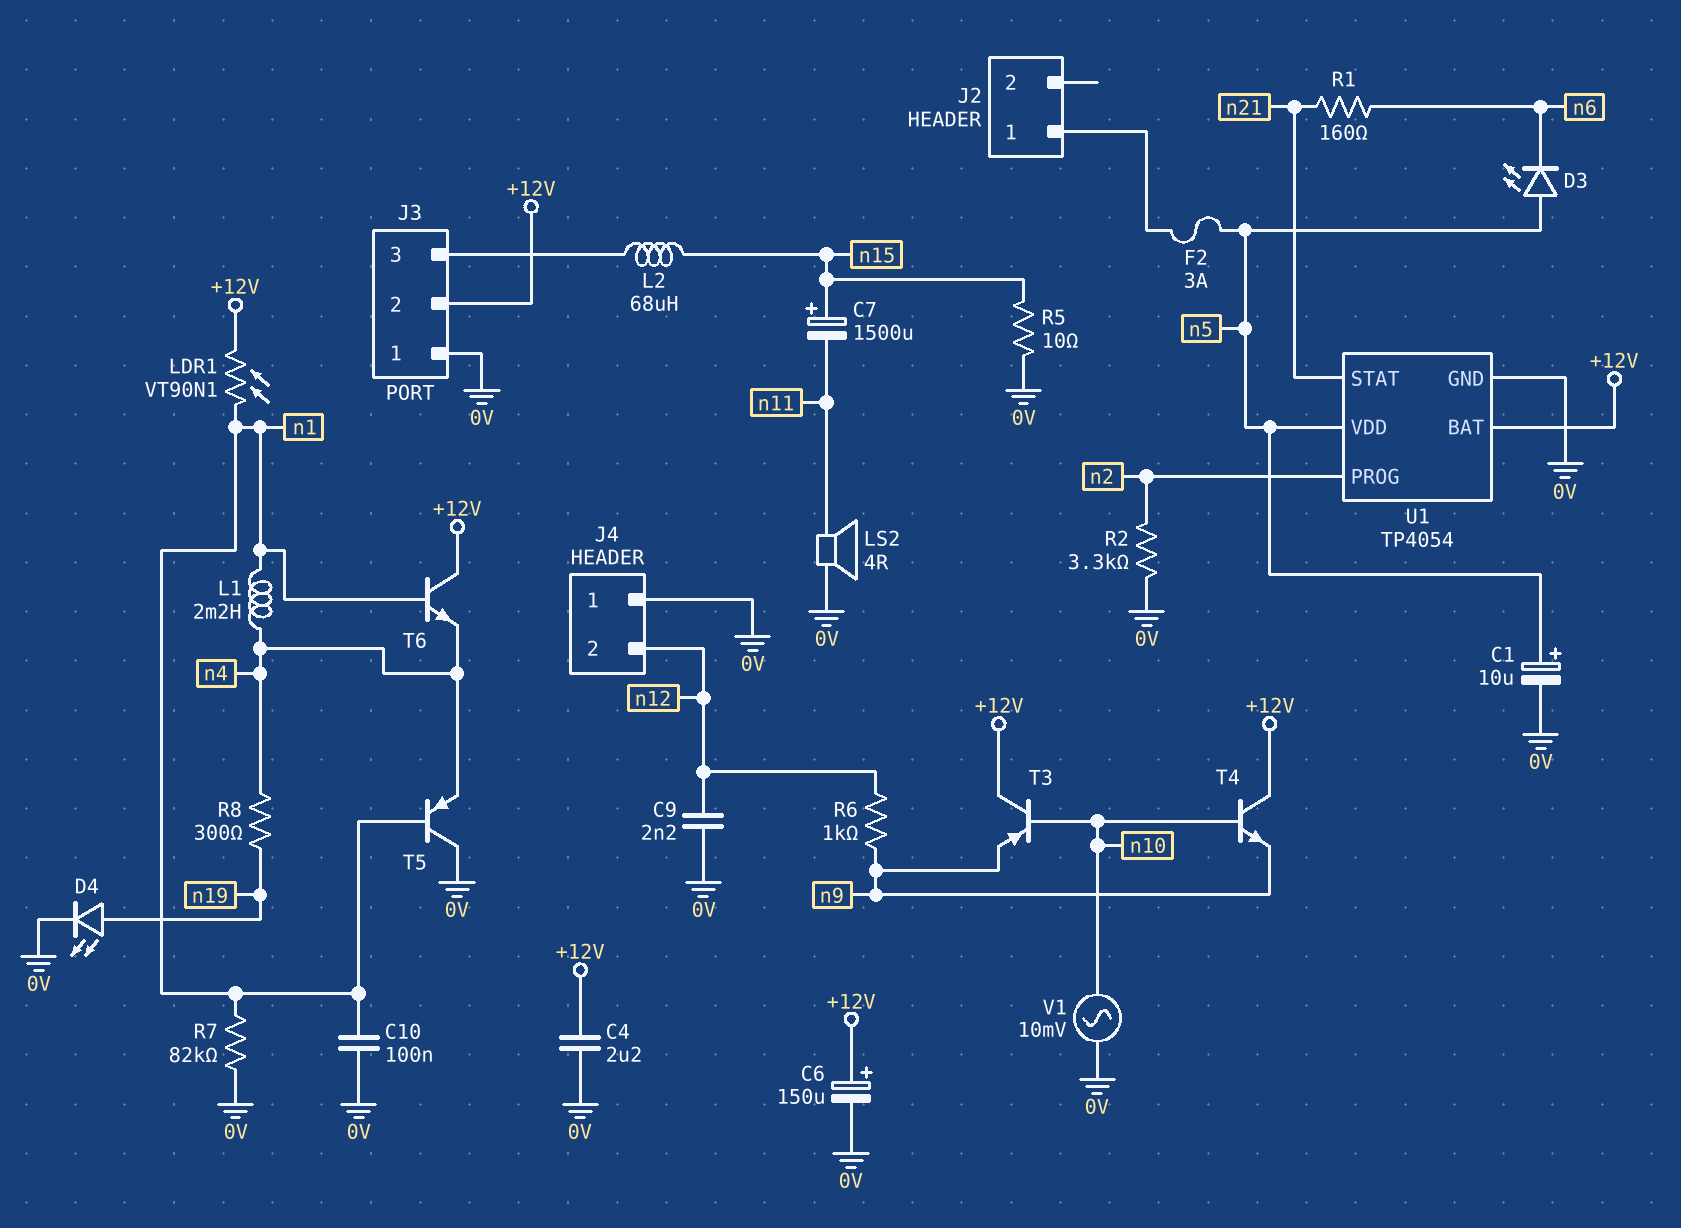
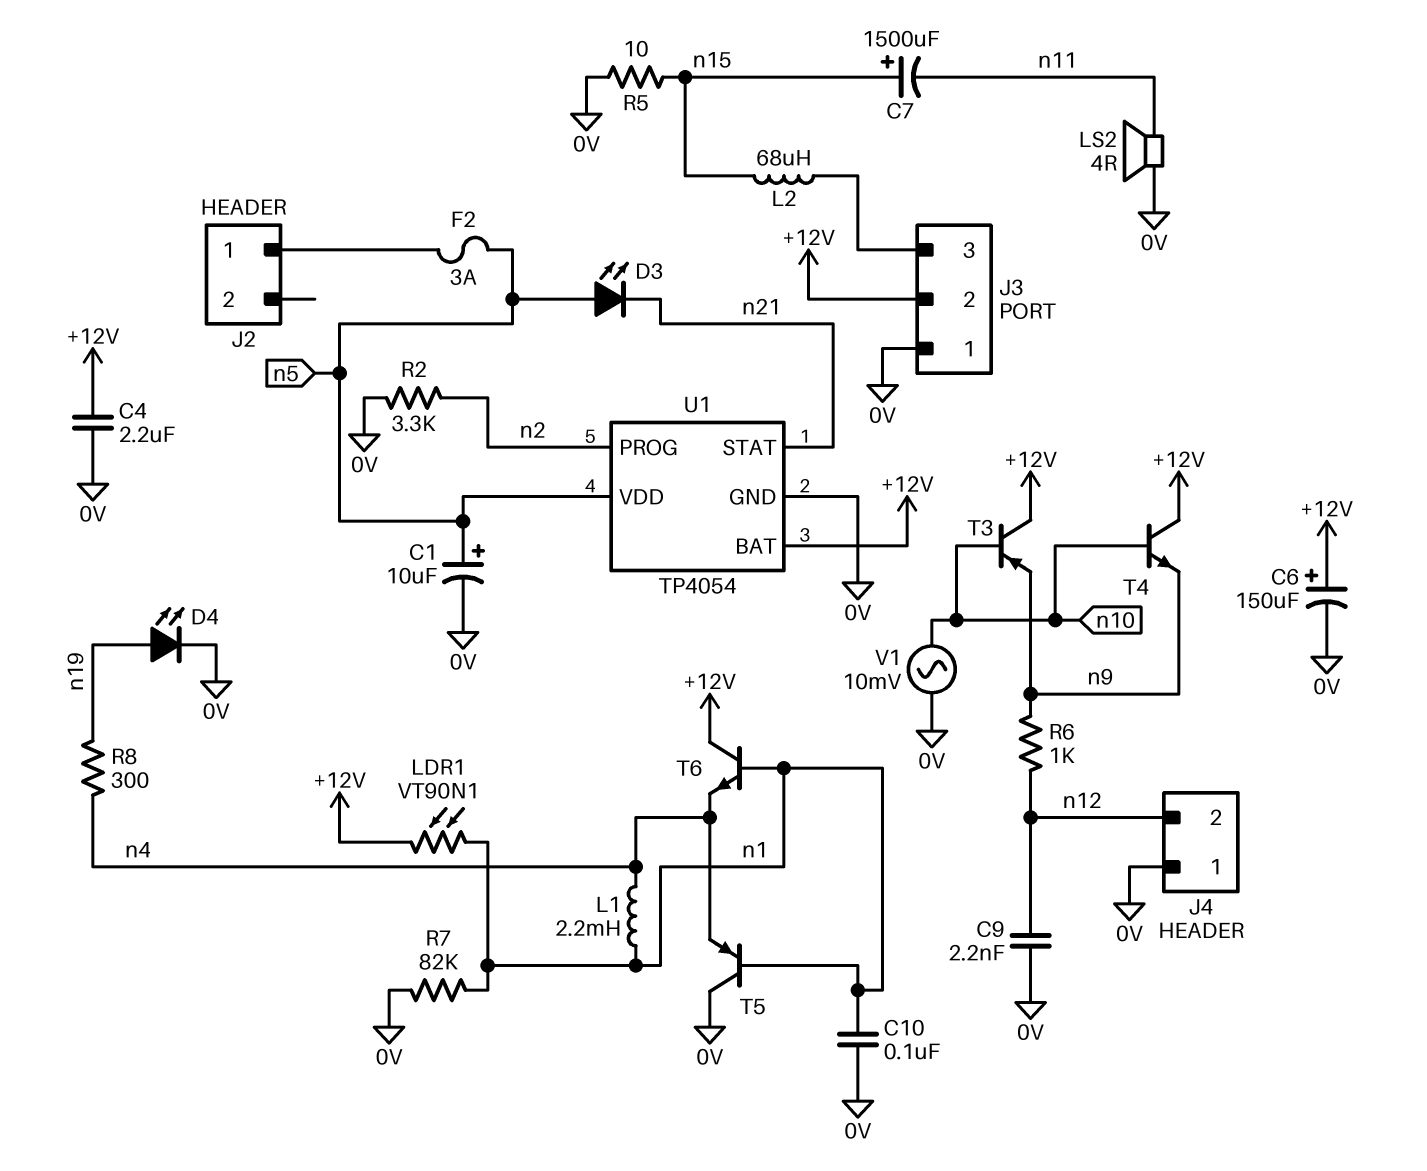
D3: LED (A n5, K n6) -> LED (A n5, K n21)
R1: 160 (n6, n21) -> none

